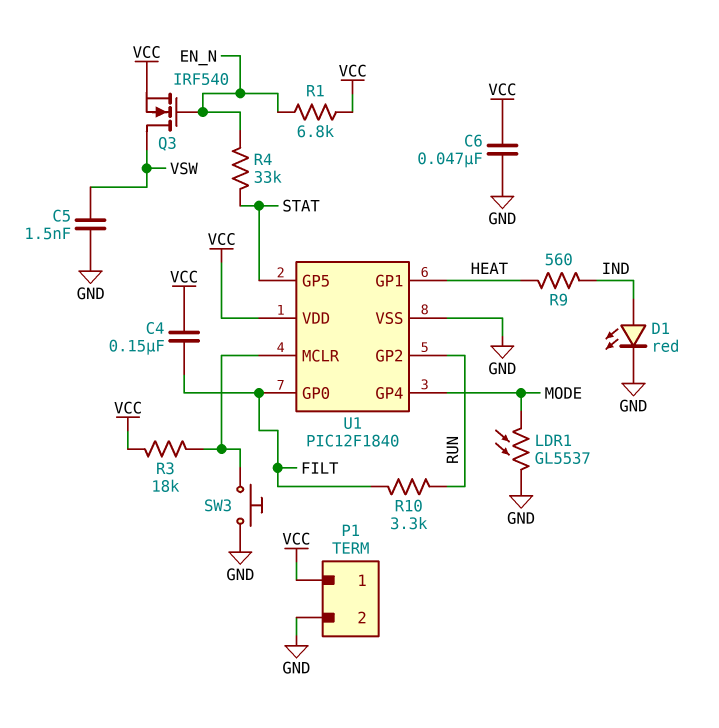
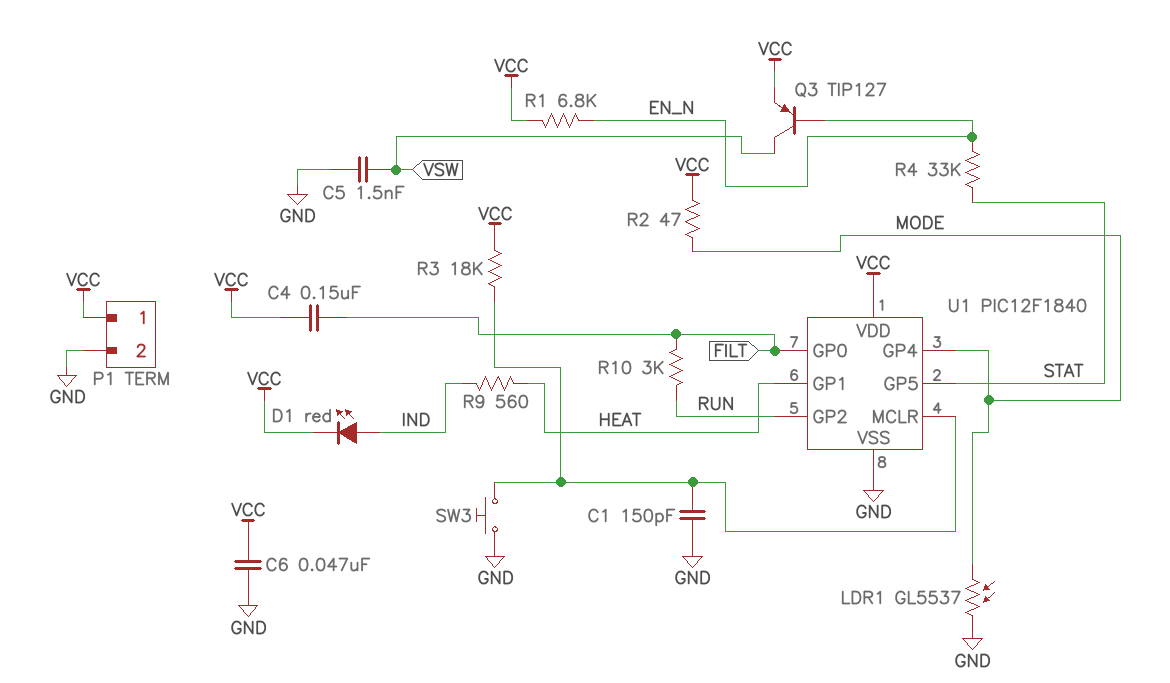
C1: none -> 150pF (GND, U1/MCLR)
D1: LED red (A IND, K GND) -> LED red (A IND, K VCC)
Q3: NMOS IRF540 (G EN_N, D VSW, S VCC) -> PNP TIP127 (B EN_N, C VSW, E VCC)
R2: none -> 47 (MODE, VCC)
R10: 3.3k (FILT, RUN) -> 3k (FILT, RUN)

